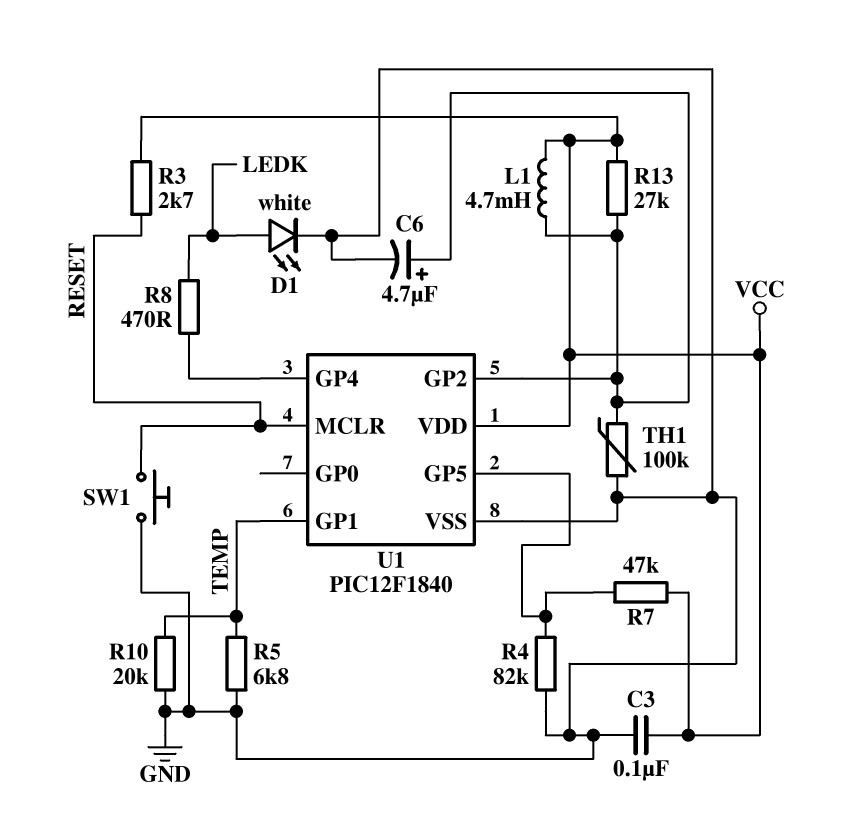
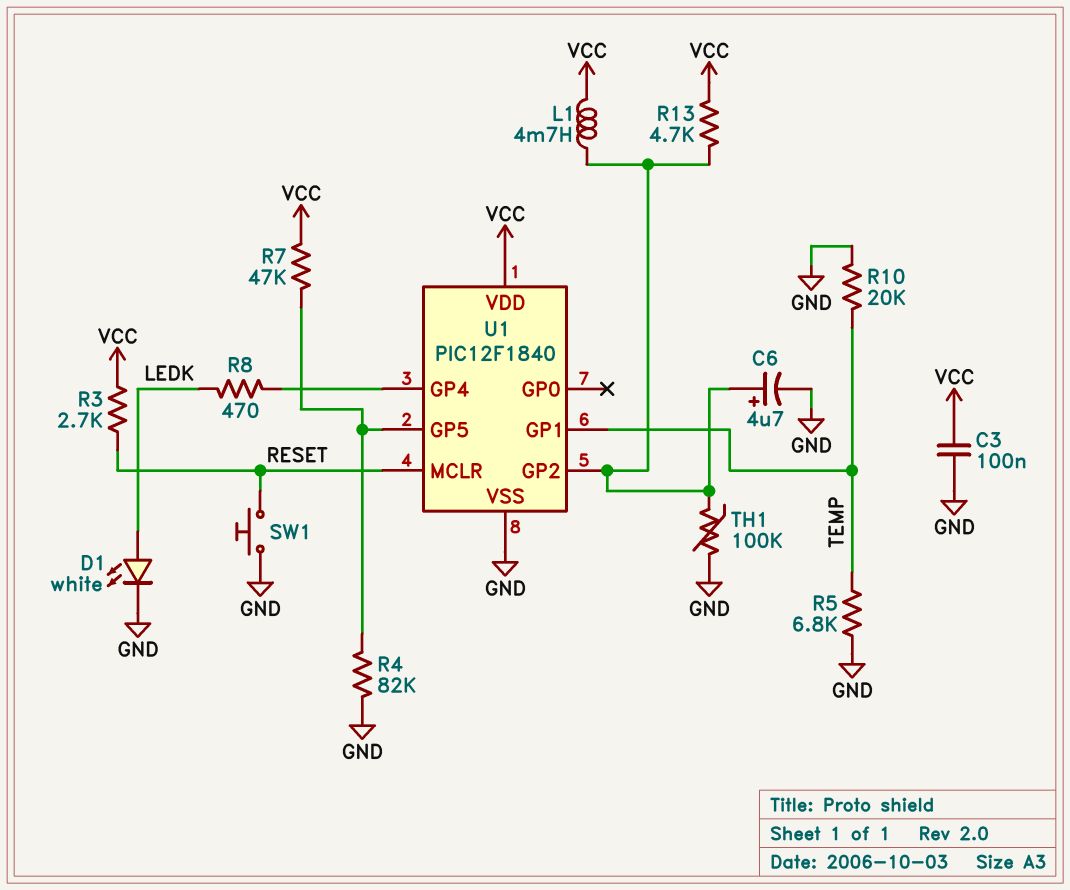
R13: 27k (U1/GP2, VCC) -> 4.7k (U1/GP2, VCC)

